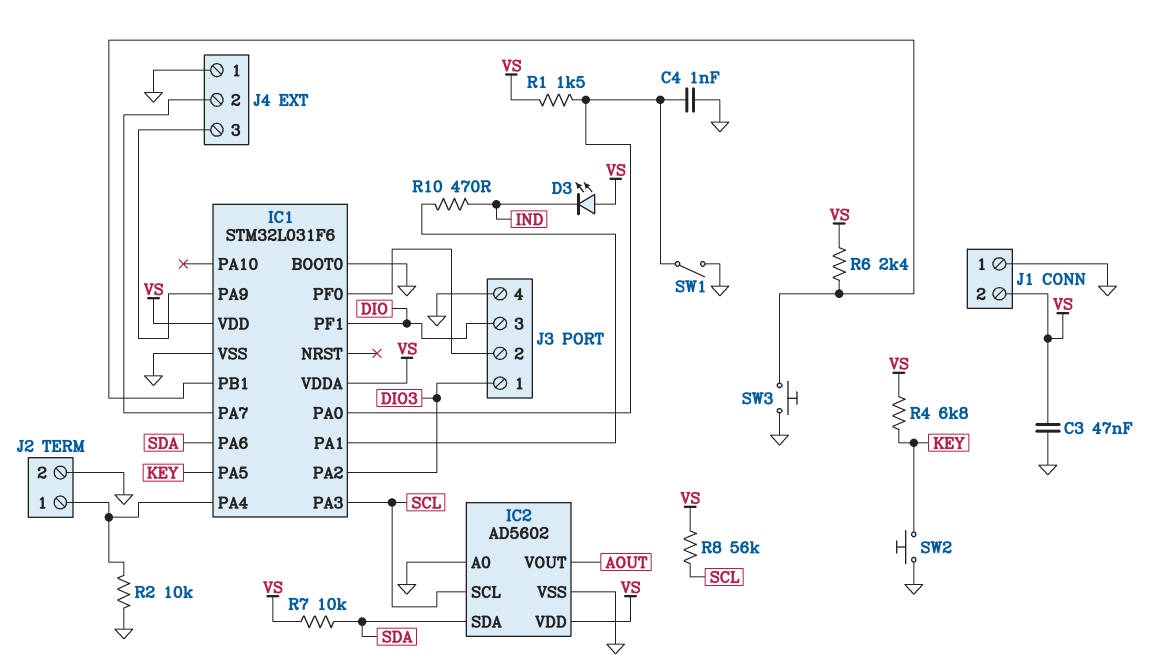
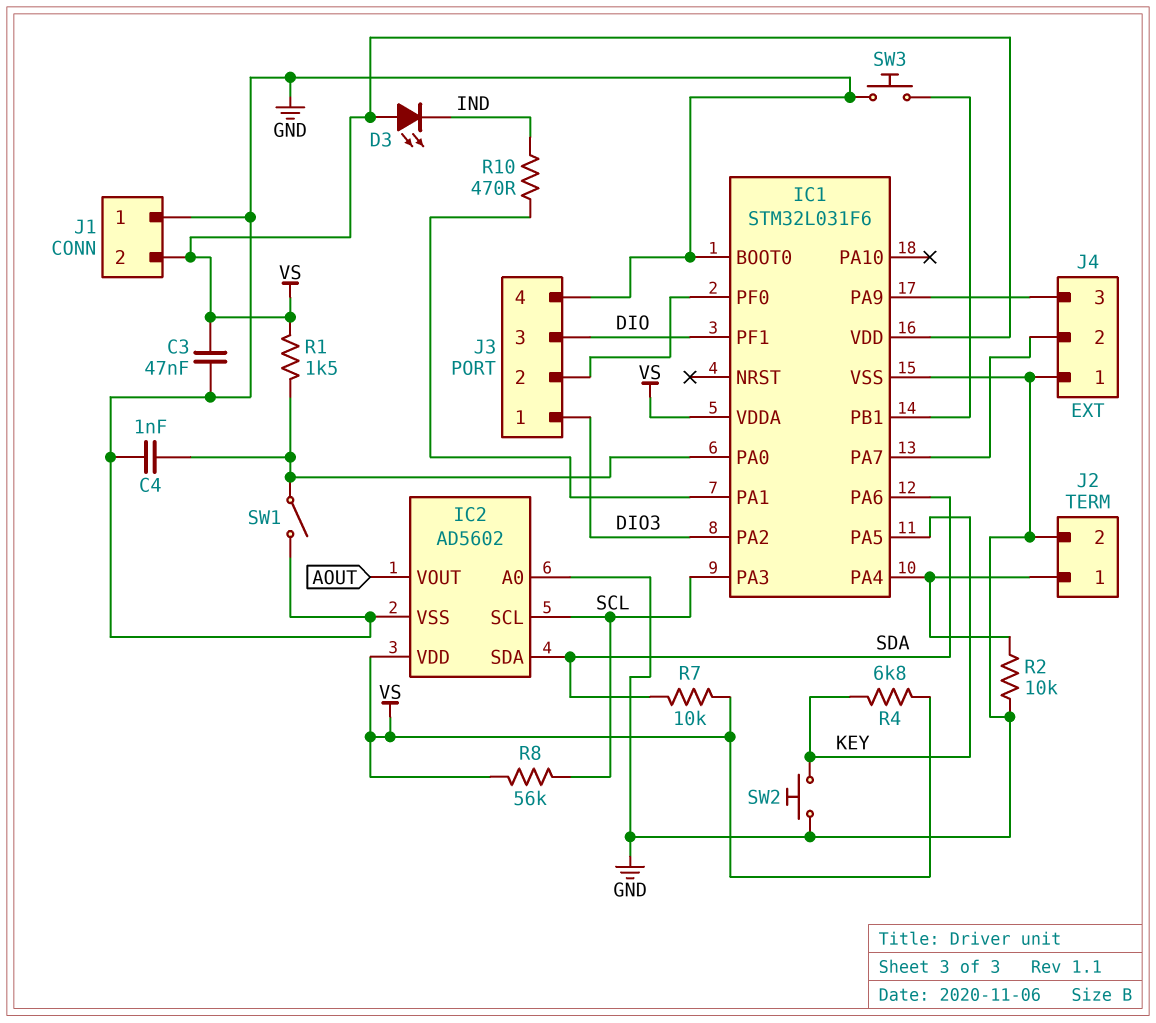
R6: 2.4k (IC1/PB1, VS) -> none

